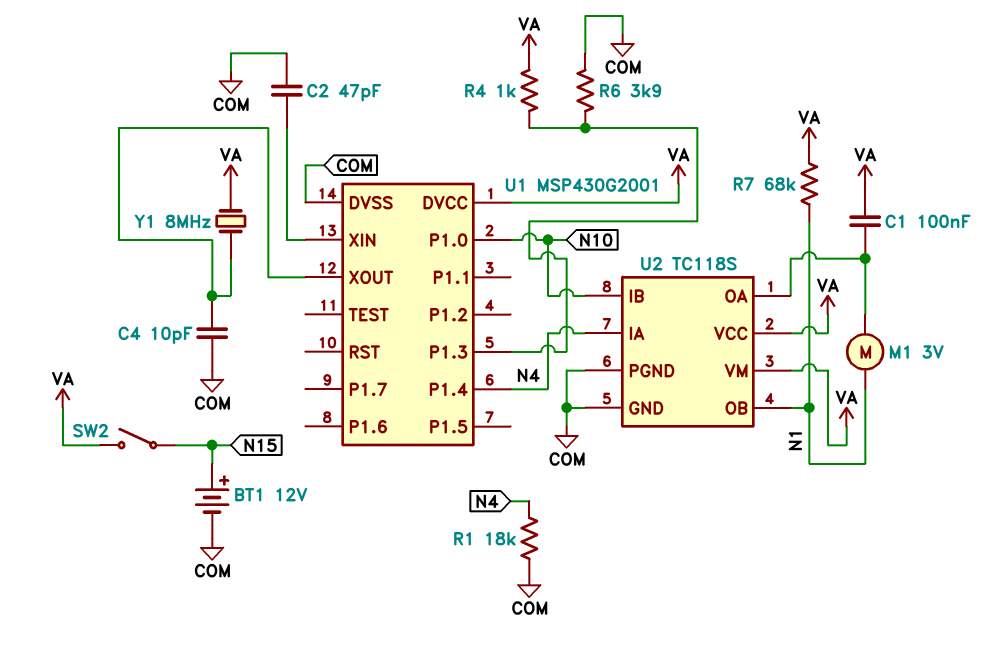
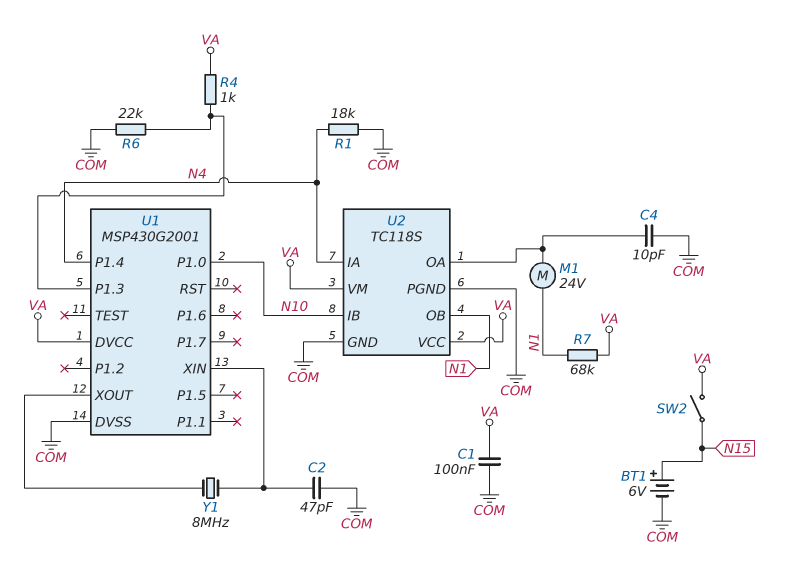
BT1: 12V (plus N15, minus COM) -> 6V (plus N15, minus COM)
C1: 100nF (U2/OA, VA) -> 100nF (COM, VA)
C4: 10pF (COM, U1/XOUT) -> 10pF (COM, U2/OA)
M1: motor 3V (N1, U2/OA) -> motor 24V (N1, U2/OA)
R6: 3.9k (COM, U1/P1.3) -> 22k (COM, U1/P1.3)
Y1: 8MHz (U1/XOUT, VA) -> 8MHz (U1/XIN, U1/XOUT)

